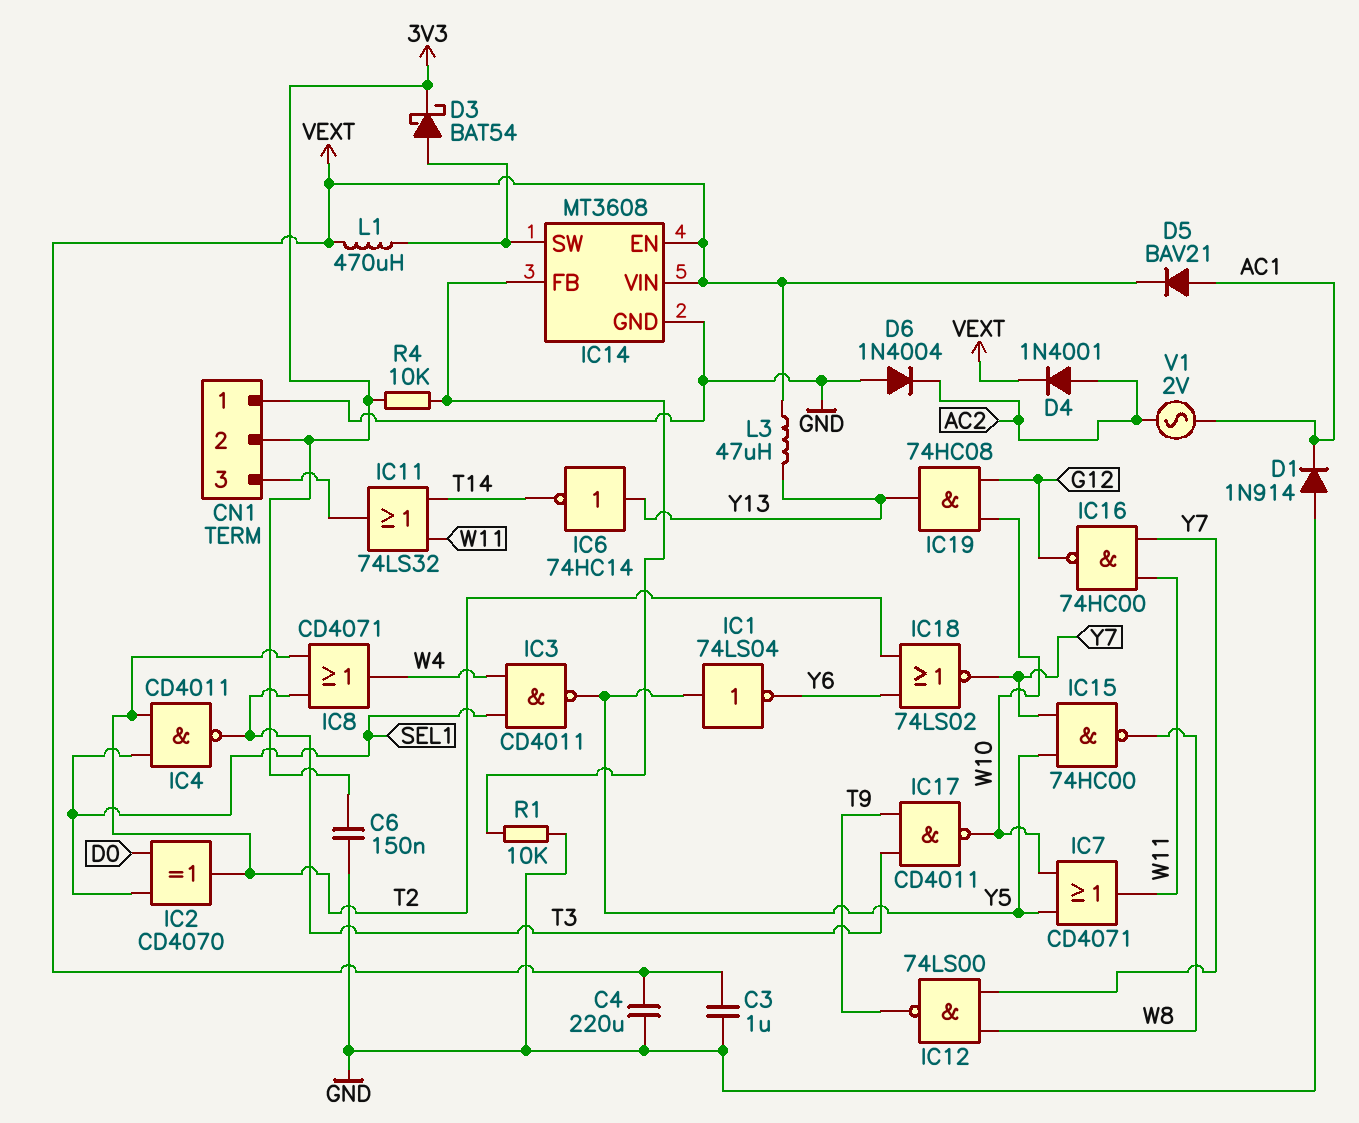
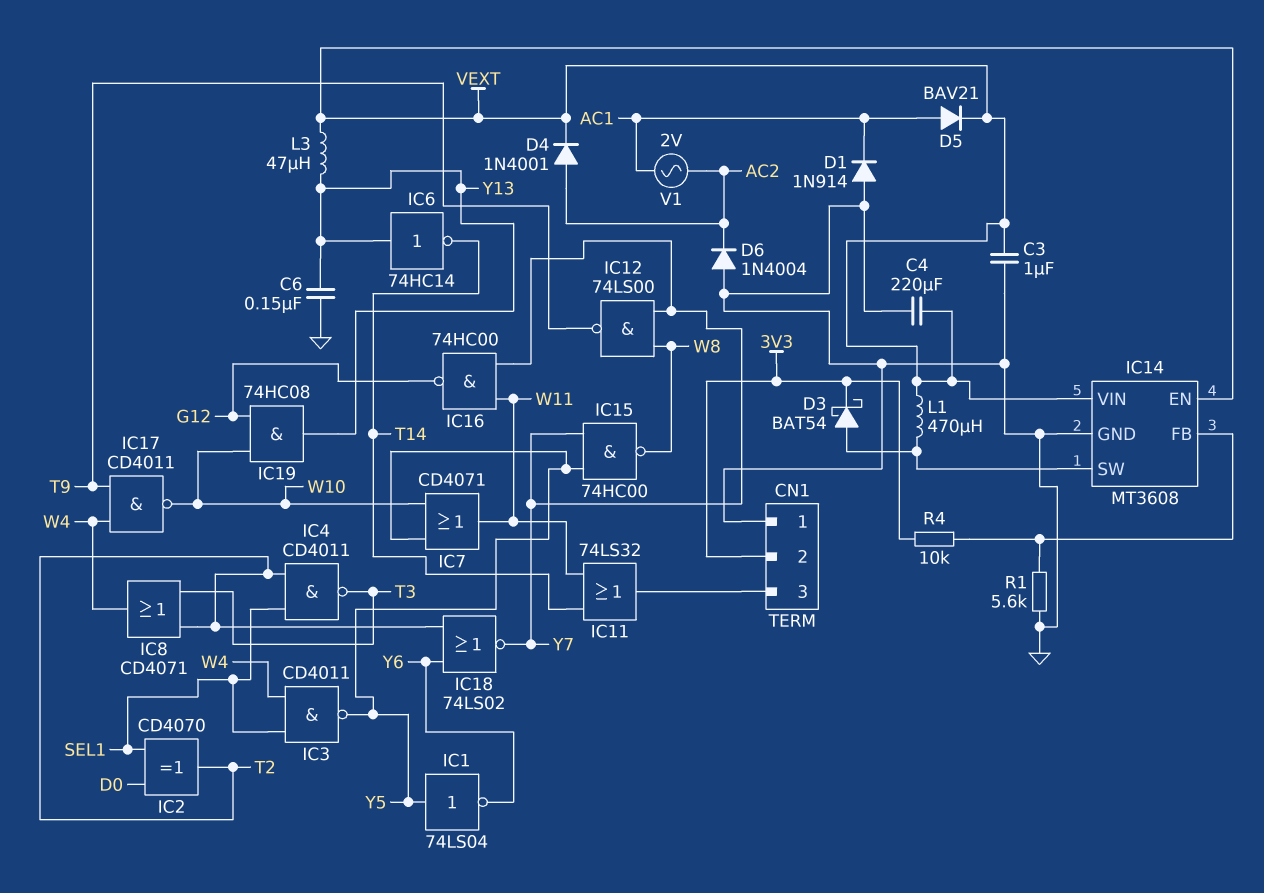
C6: 150nF (3V3, GND) -> 150nF (GND, Y13)
IC17: NAND CD4011 (in T3, in T9, out W10) -> NAND CD4011 (in T9, in W4, out W10)
R1: 10k (GND, IC14/FB) -> 5.6k (GND, IC14/FB)

